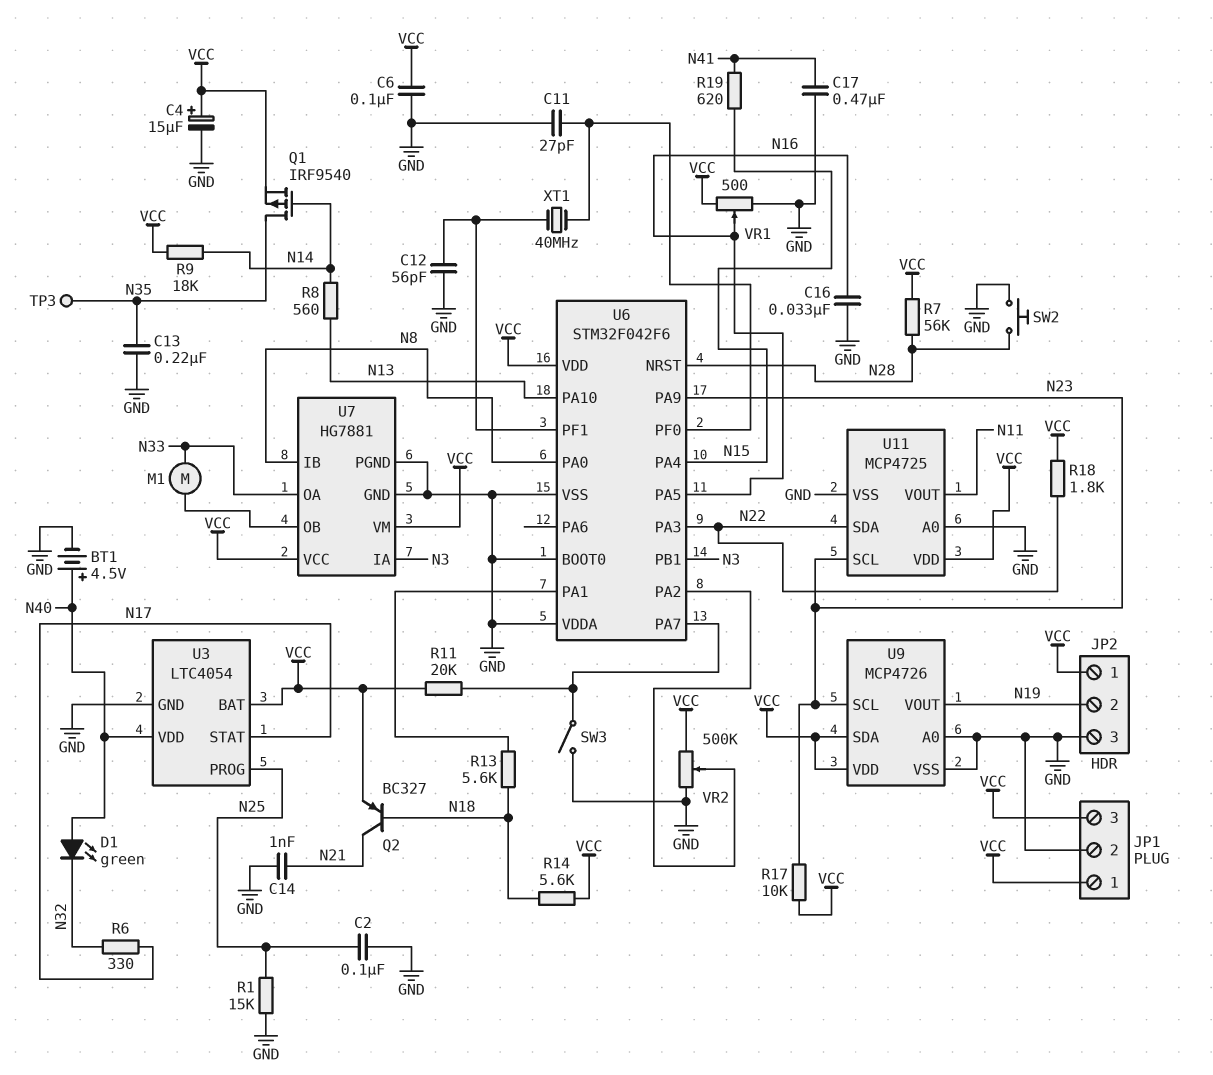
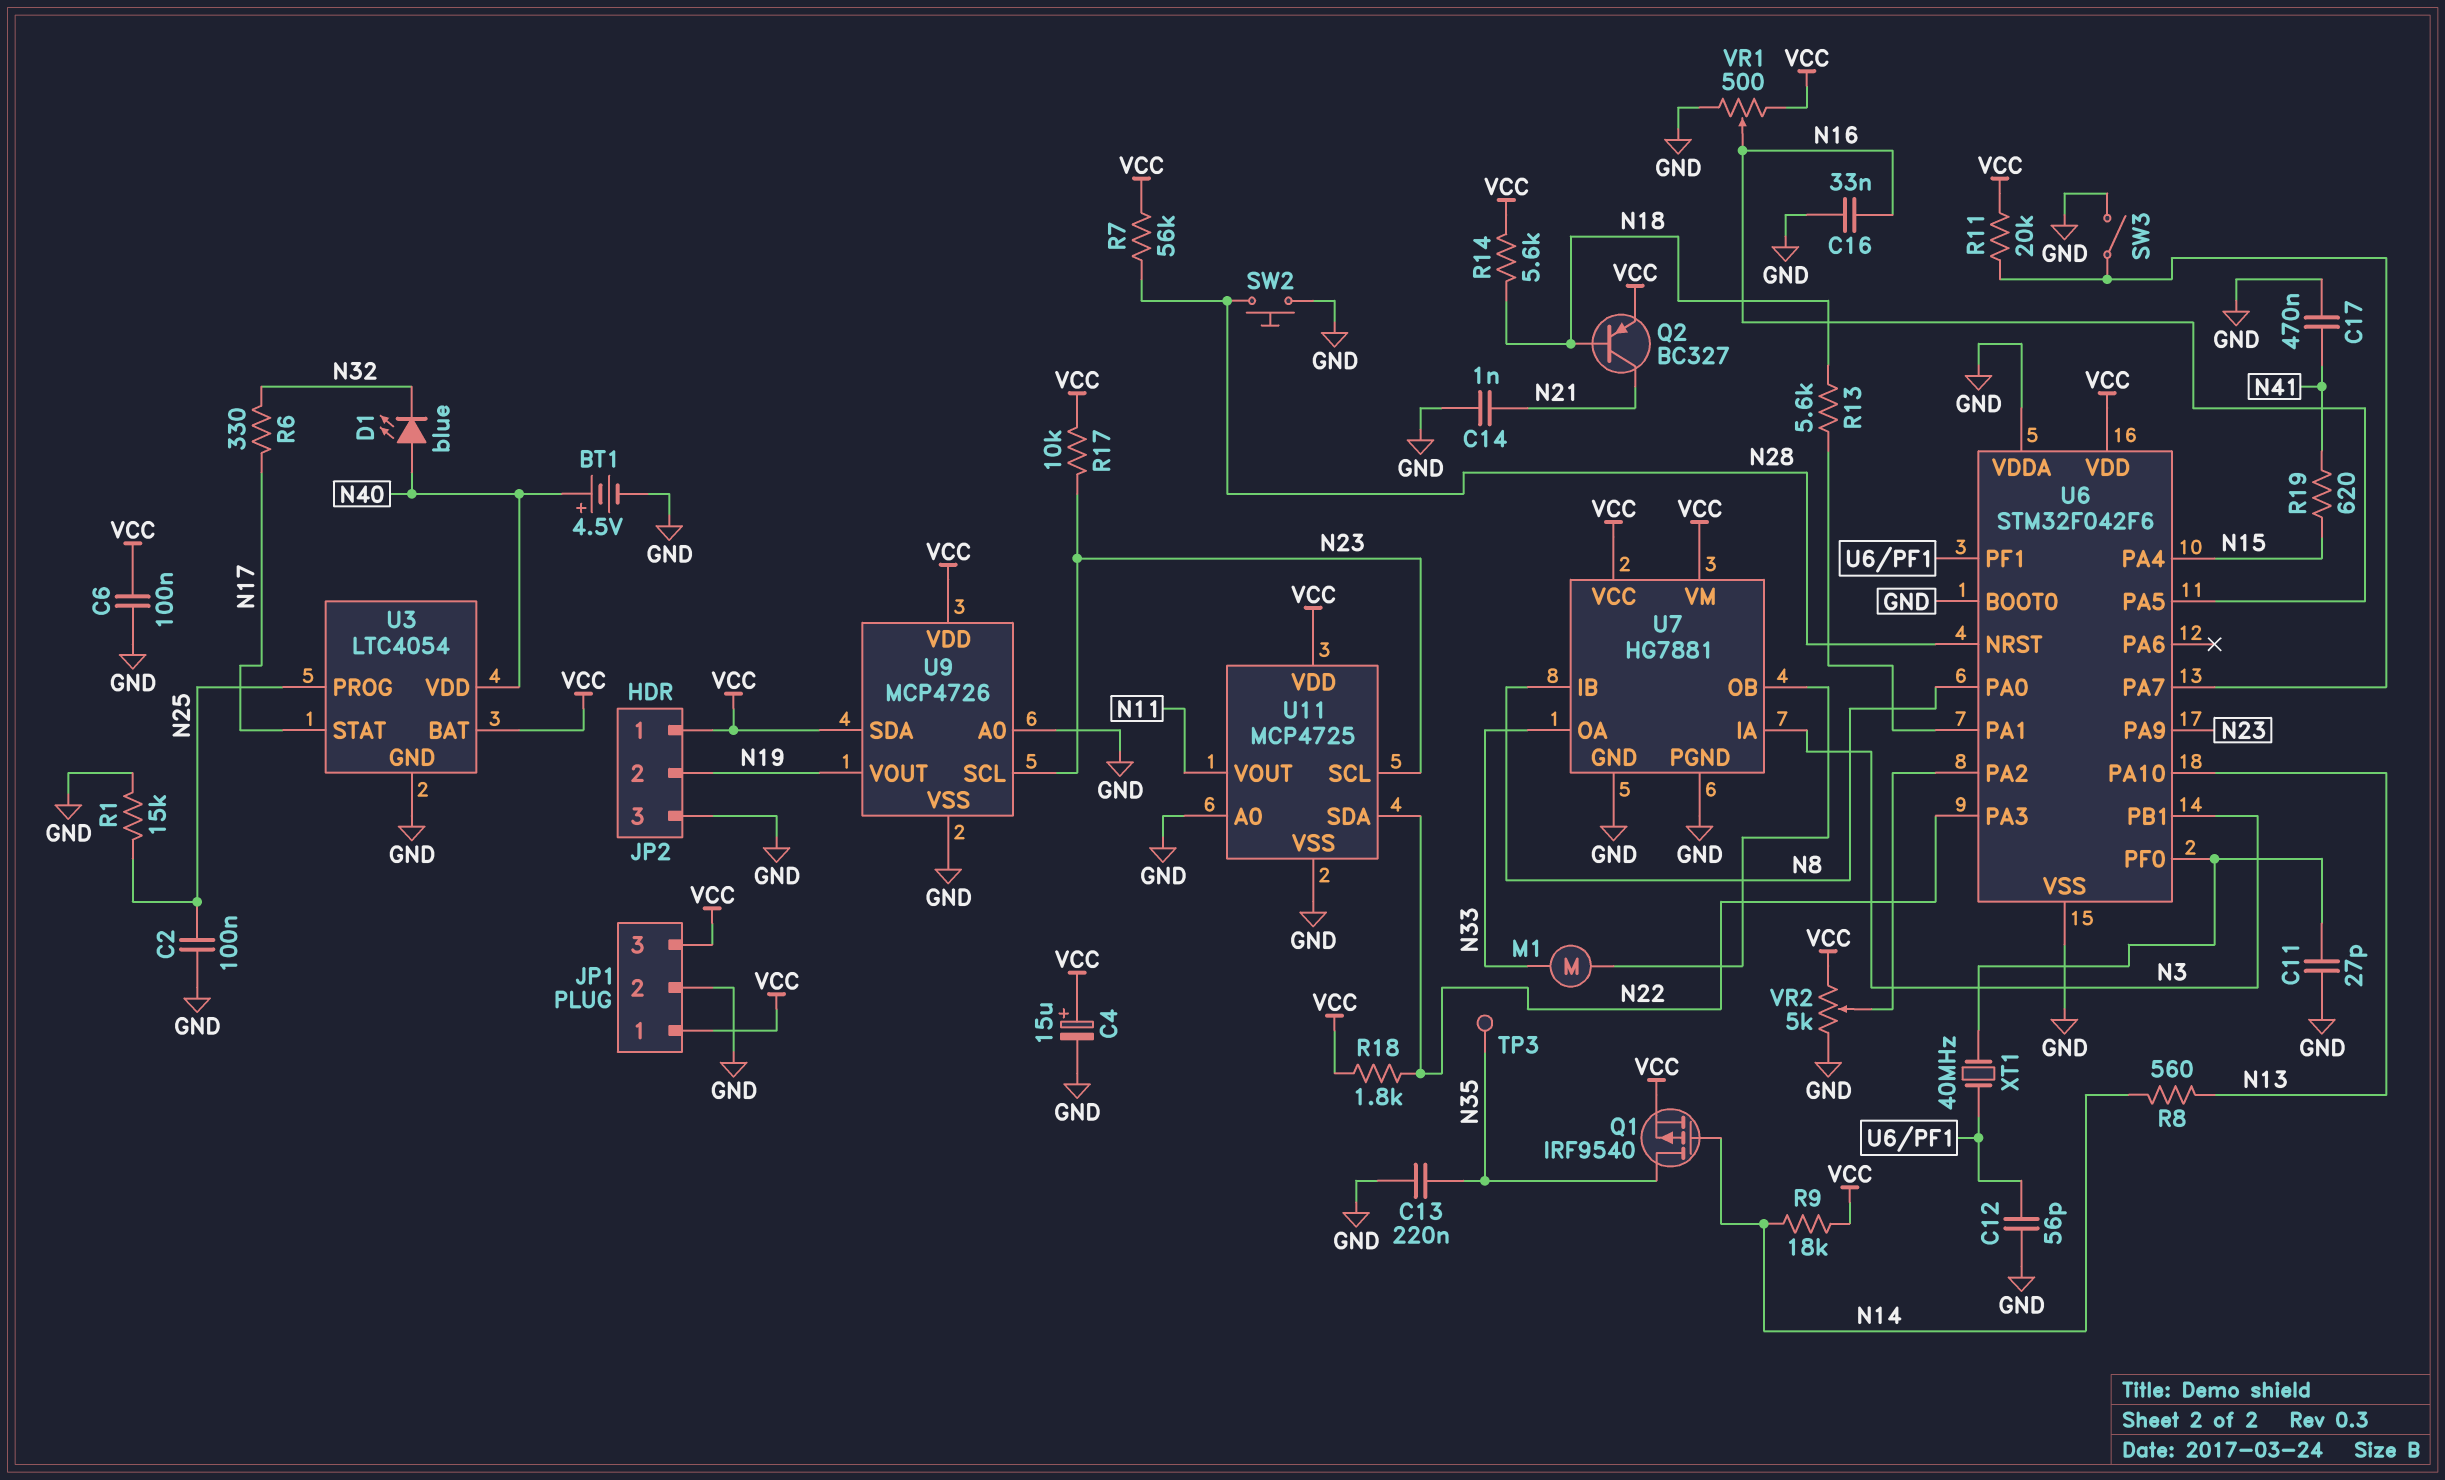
D1: LED green (A N40, K N32) -> LED blue (A N40, K N32)
VR2: 500k (GND, VCC, wiper U6/PA2) -> 5k (GND, VCC, wiper U6/PA2)

